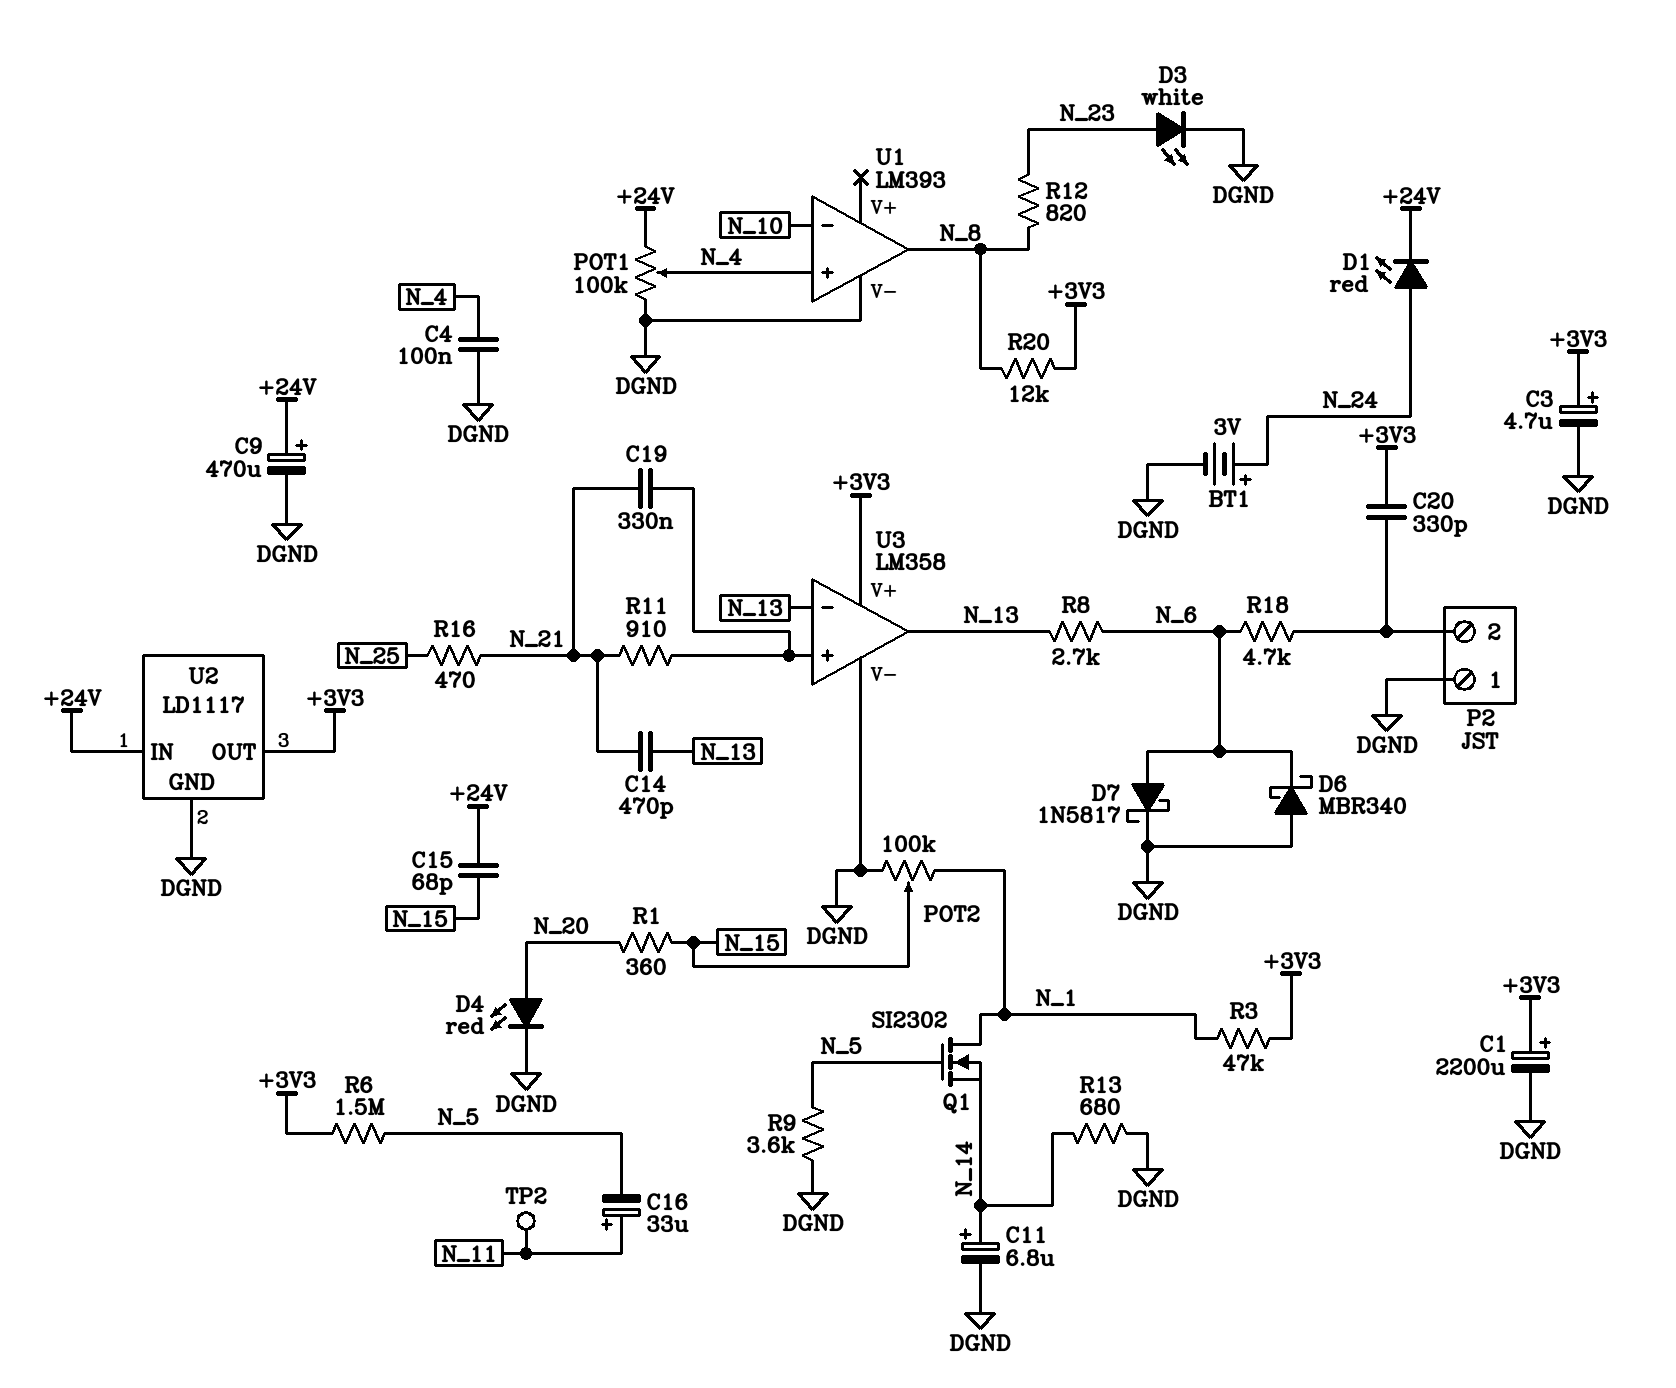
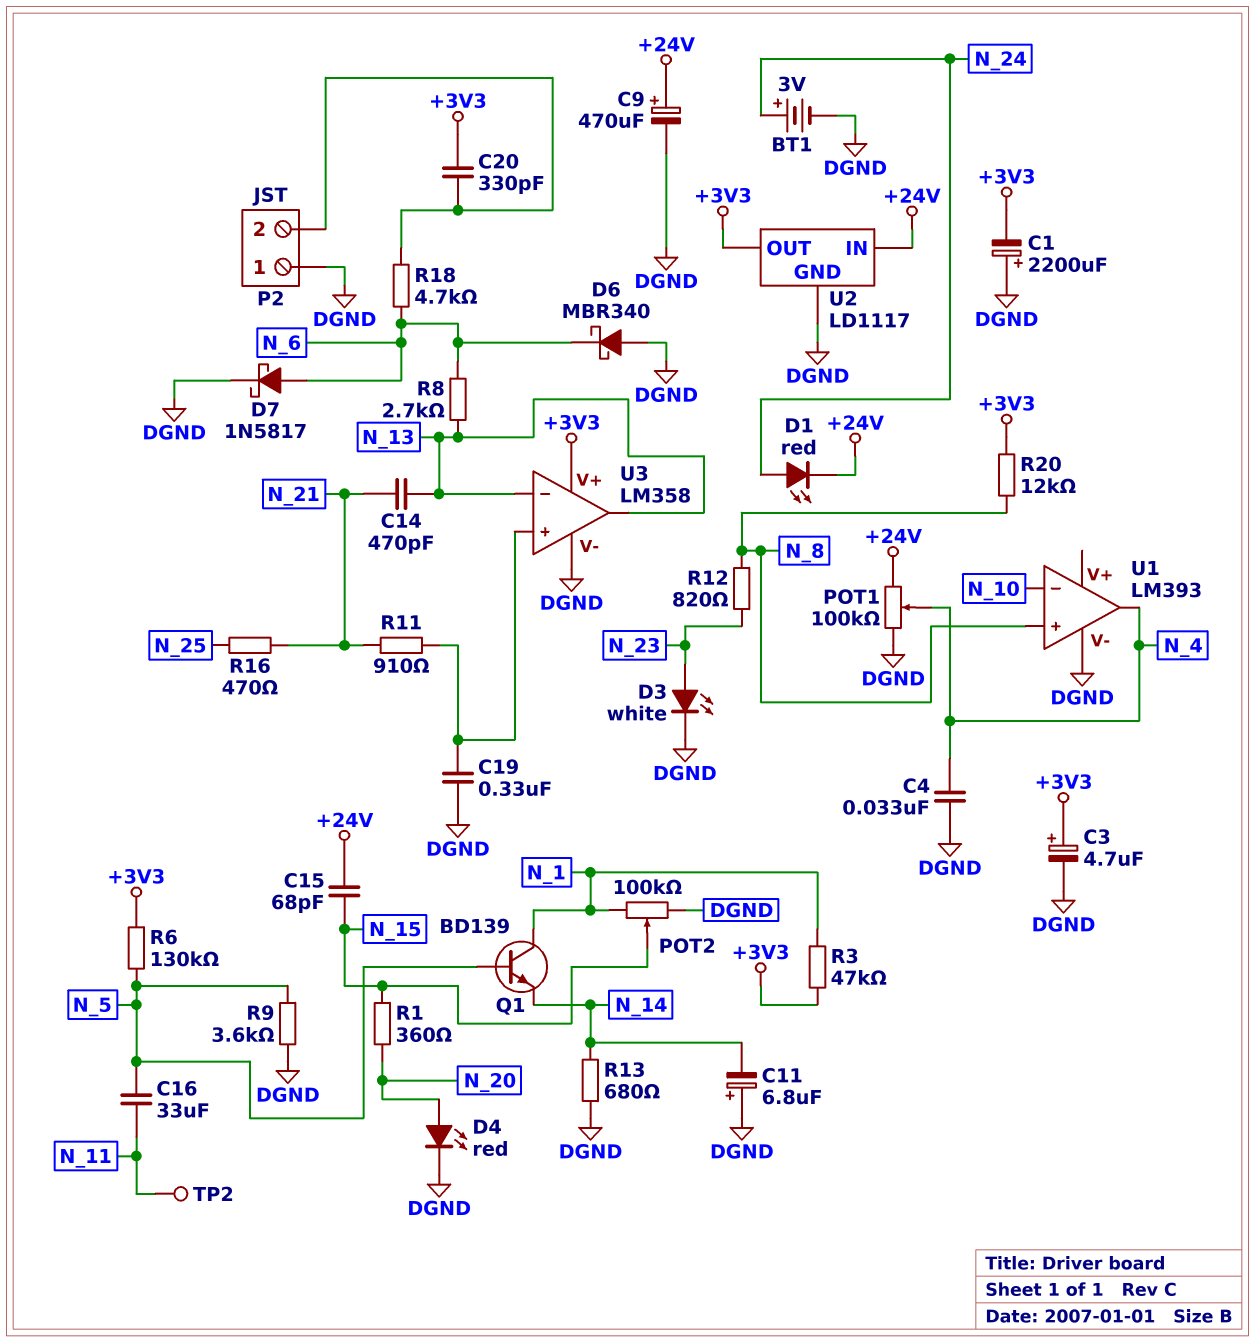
C1: 2200uF (plus +3V3, minus DGND) -> 2200uF (plus DGND, minus +3V3)
C4: 100nF (DGND, N_4) -> 33nF (DGND, N_4)
C11: 6.8uF (plus N_14, minus DGND) -> 6.8uF (plus DGND, minus N_14)
C16: 33uF (plus N_11, minus N_5) -> 33uF (N_5, N_11)
C19: 330nF (N_21, U3/in+) -> 330nF (DGND, U3/in+)
Q1: NMOS SI2302 (G N_5, D N_1, S N_14) -> NPN BD139 (B N_5, C N_1, E N_14)
R6: 1.5M (+3V3, N_5) -> 130k (+3V3, N_5)
U1 pin in+: N_4 -> N_8
U1 pin out: N_8 -> N_4

